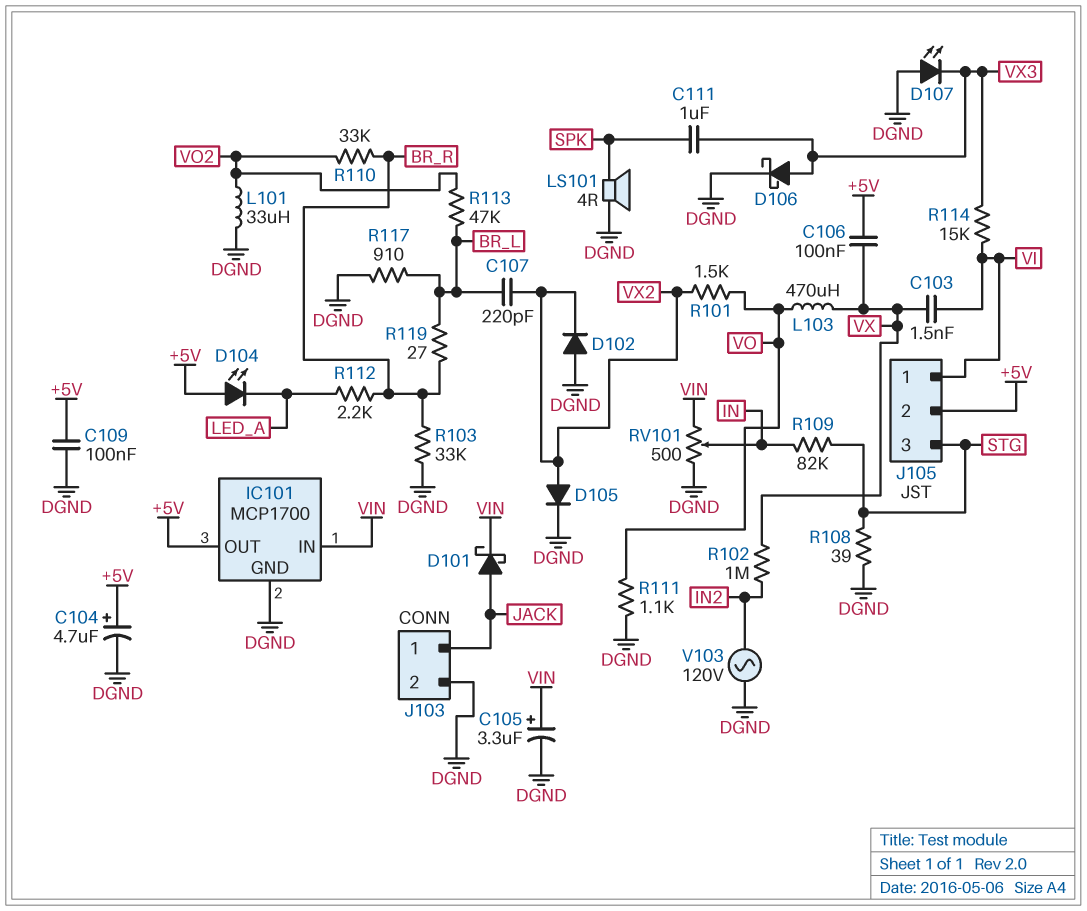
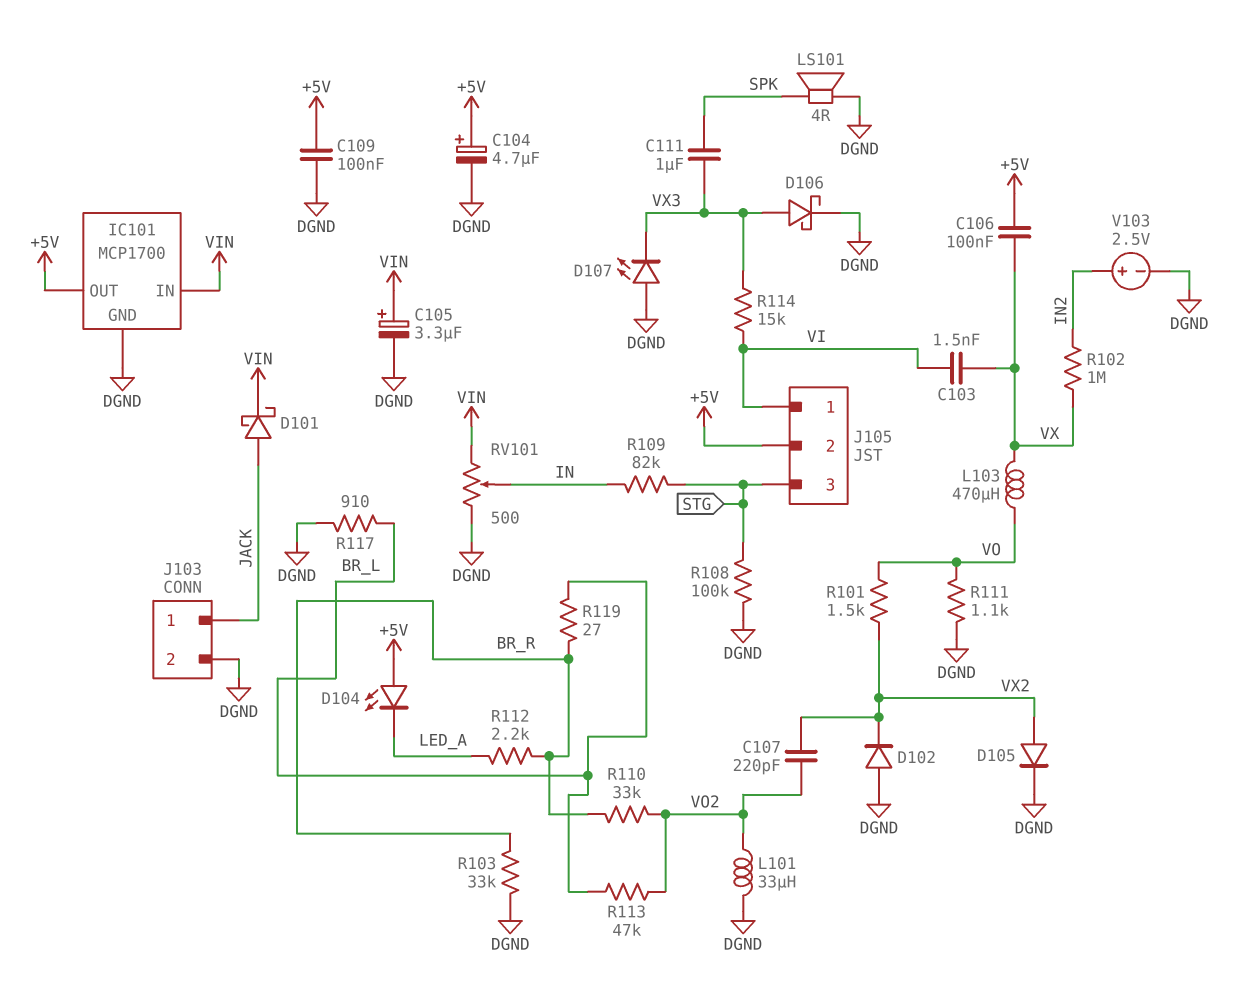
C107: 220pF (BR_L, VX2) -> 220pF (VO2, VX2)
R108: 39 (DGND, STG) -> 100k (DGND, STG)
V103: AC 120V (DGND, IN2) -> 2.5V (plus IN2, minus DGND)

